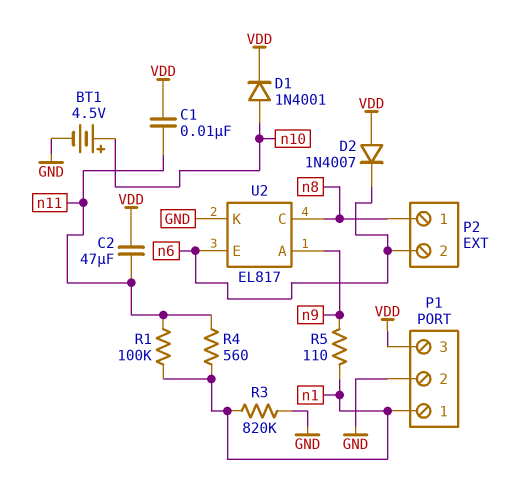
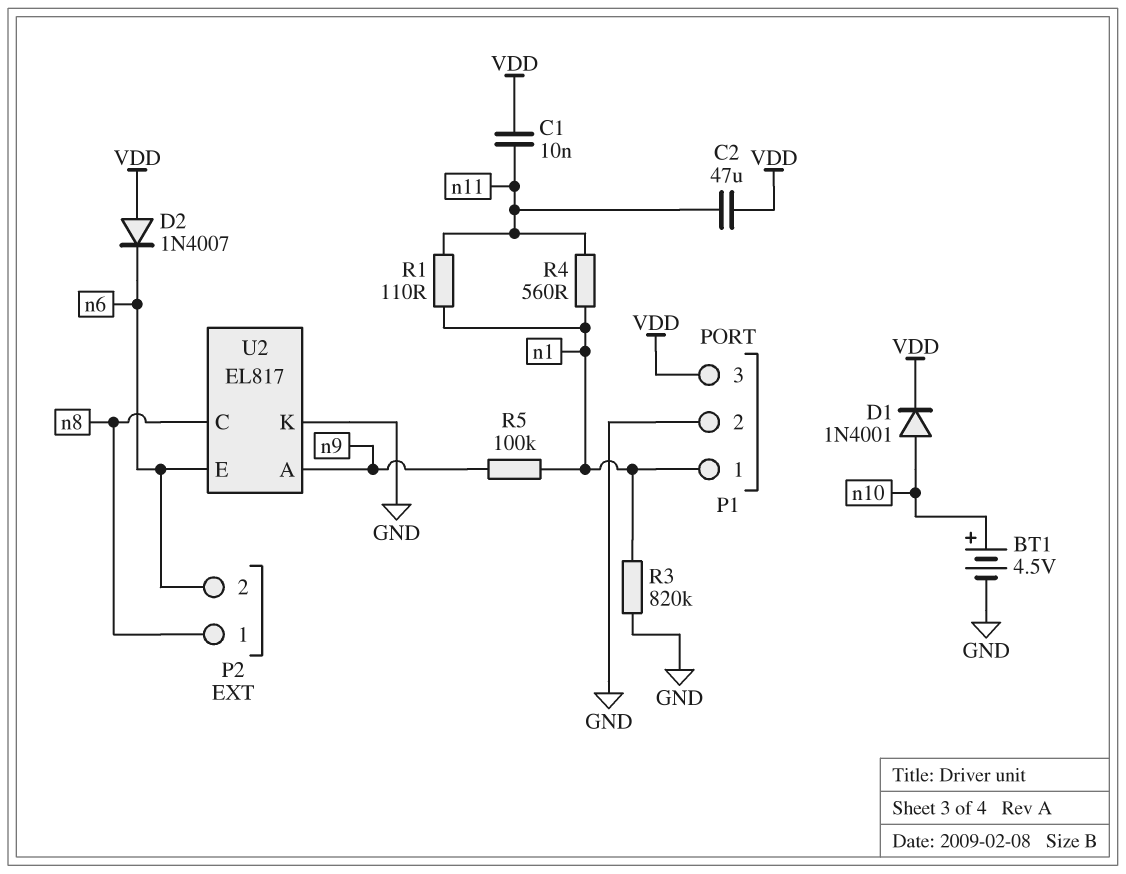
R1: 100k (n1, n11) -> 110 (n1, n11)
R5: 110 (n1, n9) -> 100k (n1, n9)

